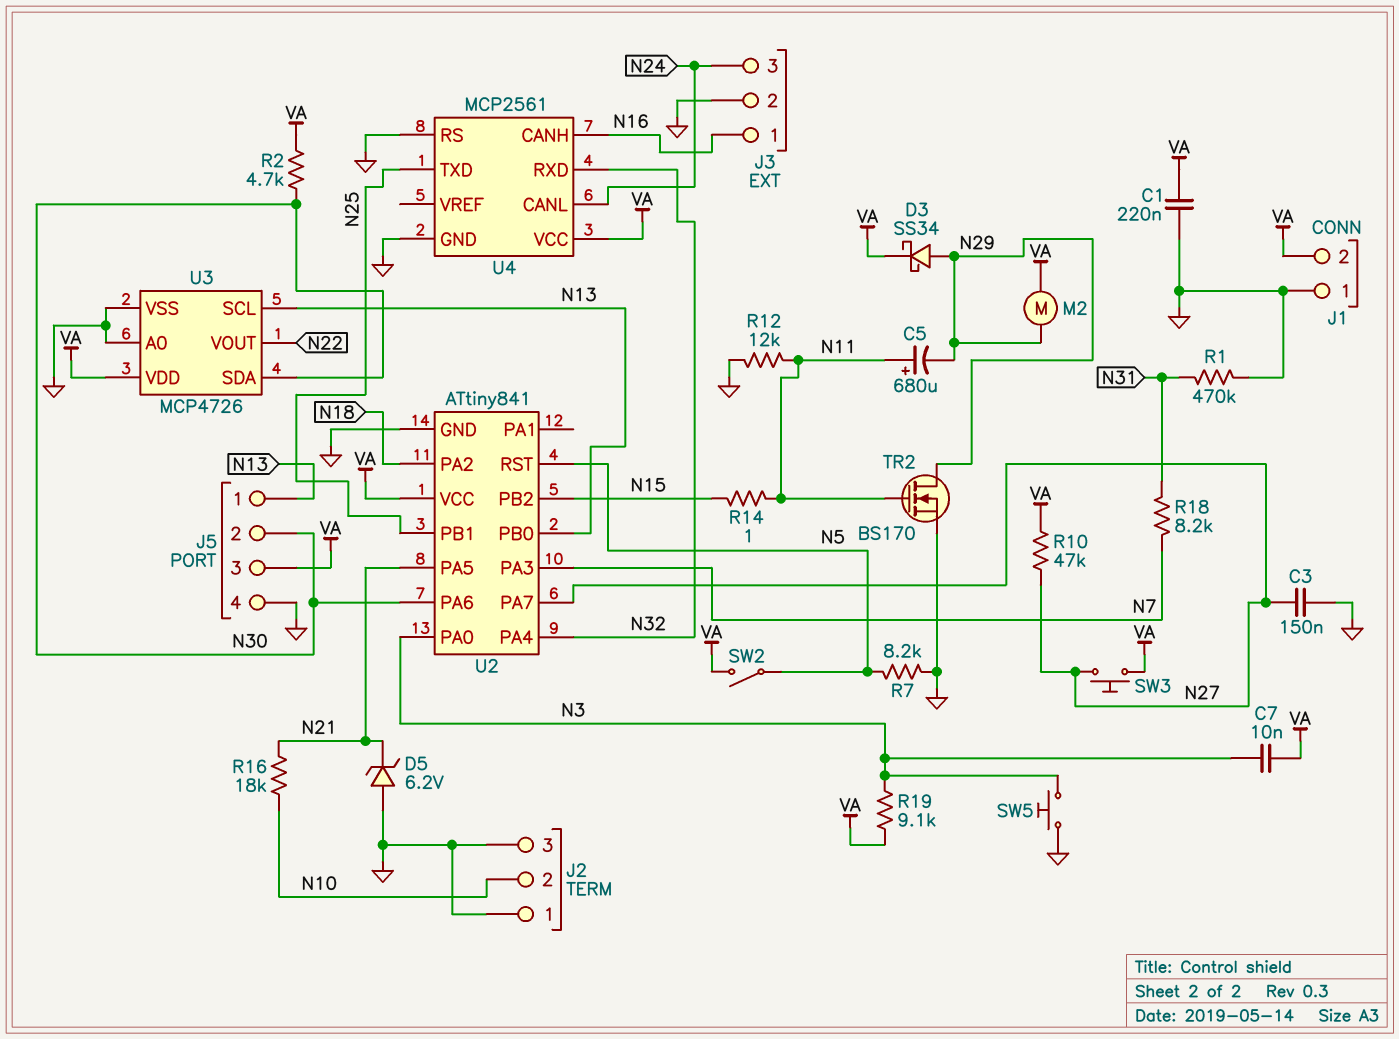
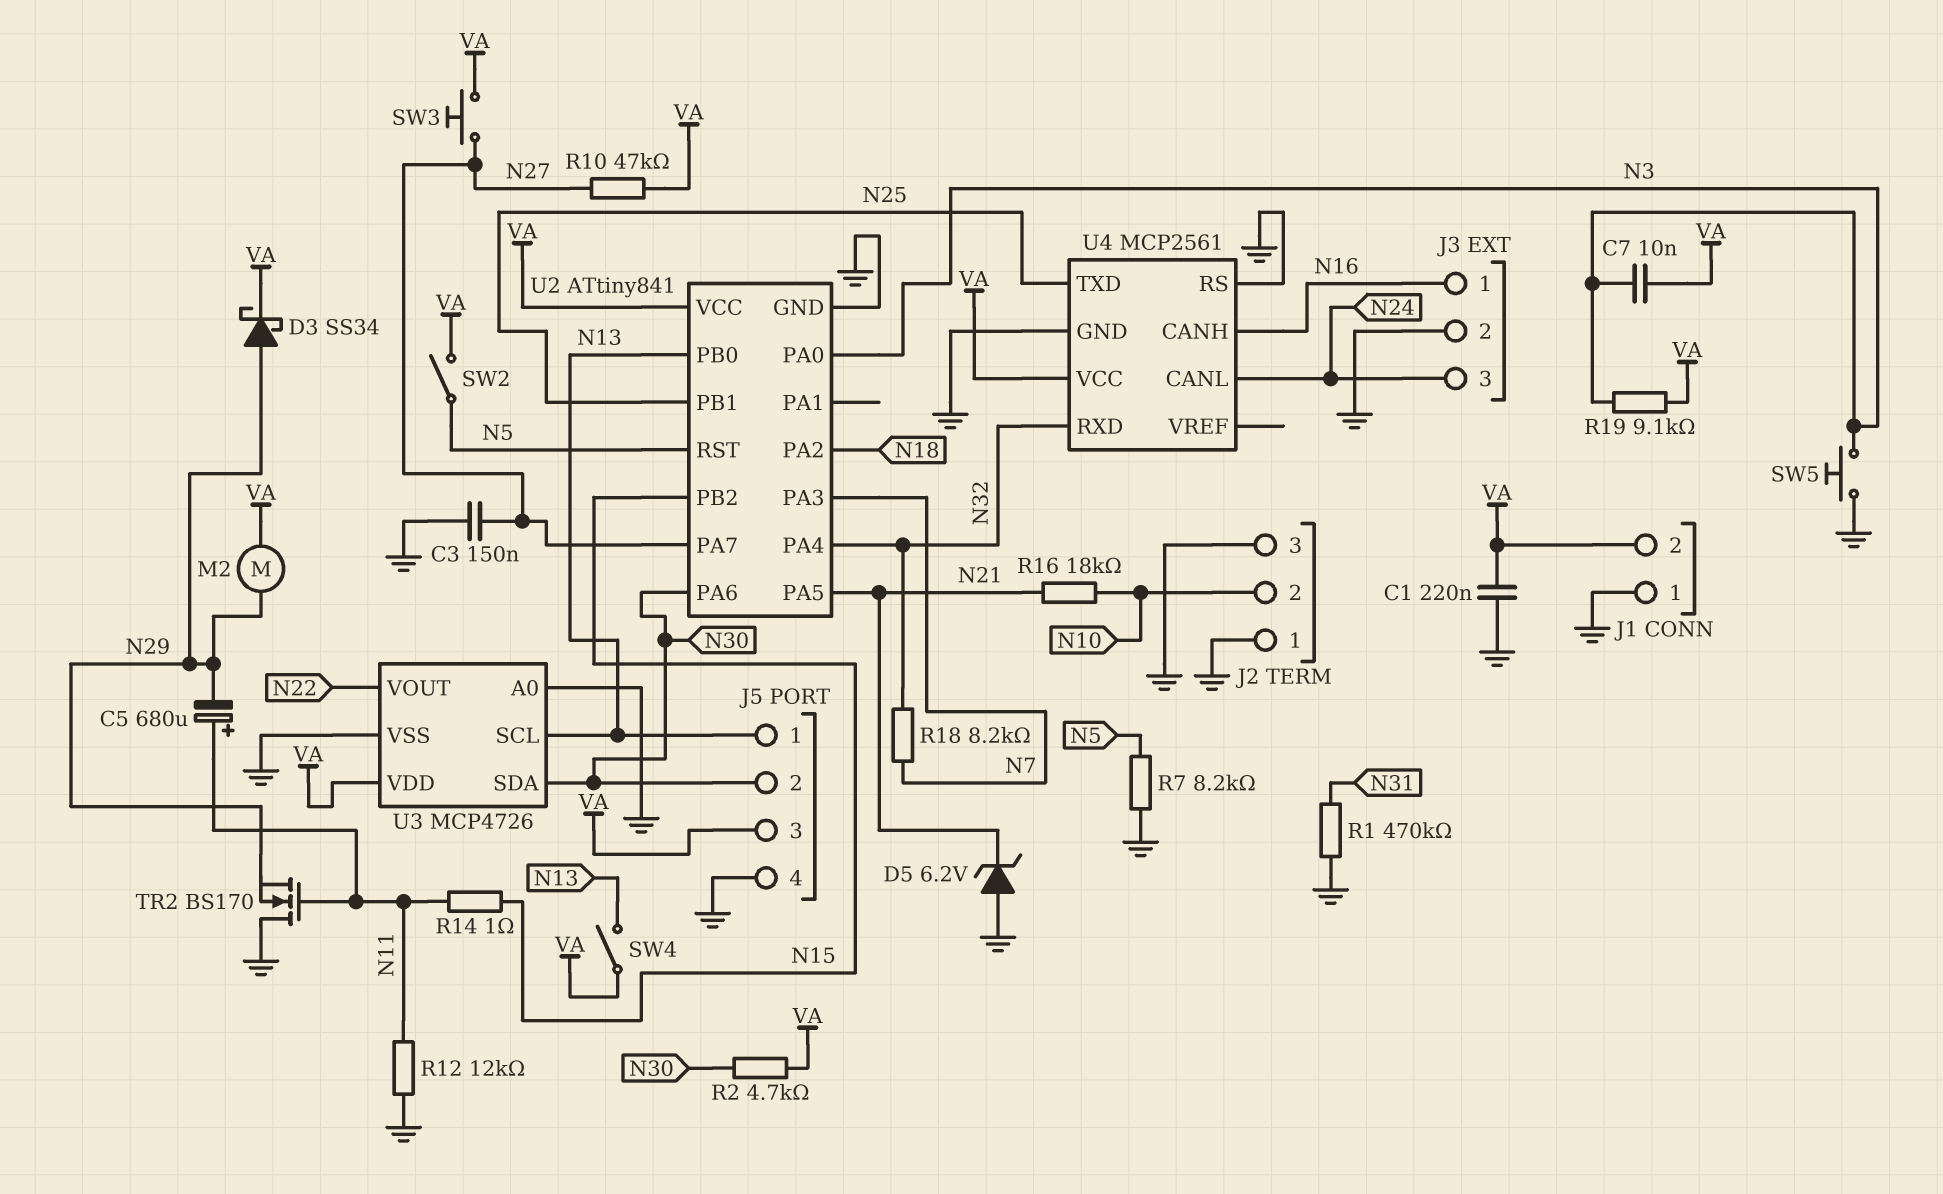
R18: 8.2k (N7, N31) -> 8.2k (N7, N32)
SW4: none -> switch (N13, VA)
TR2: NMOS BS170 (G N11, D N29, S GND) -> NMOS BS170 (G N11, D GND, S N29)

